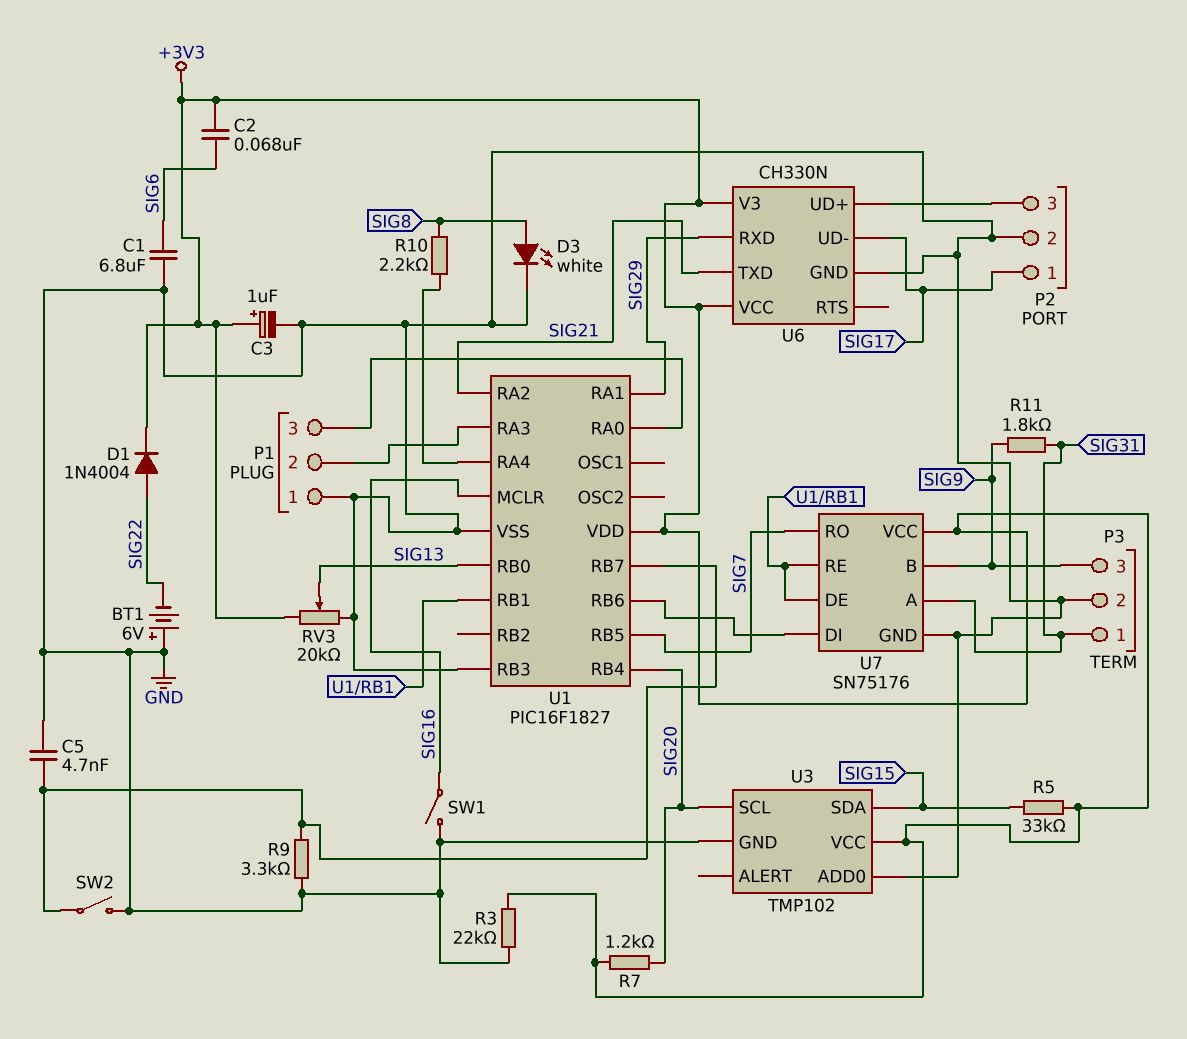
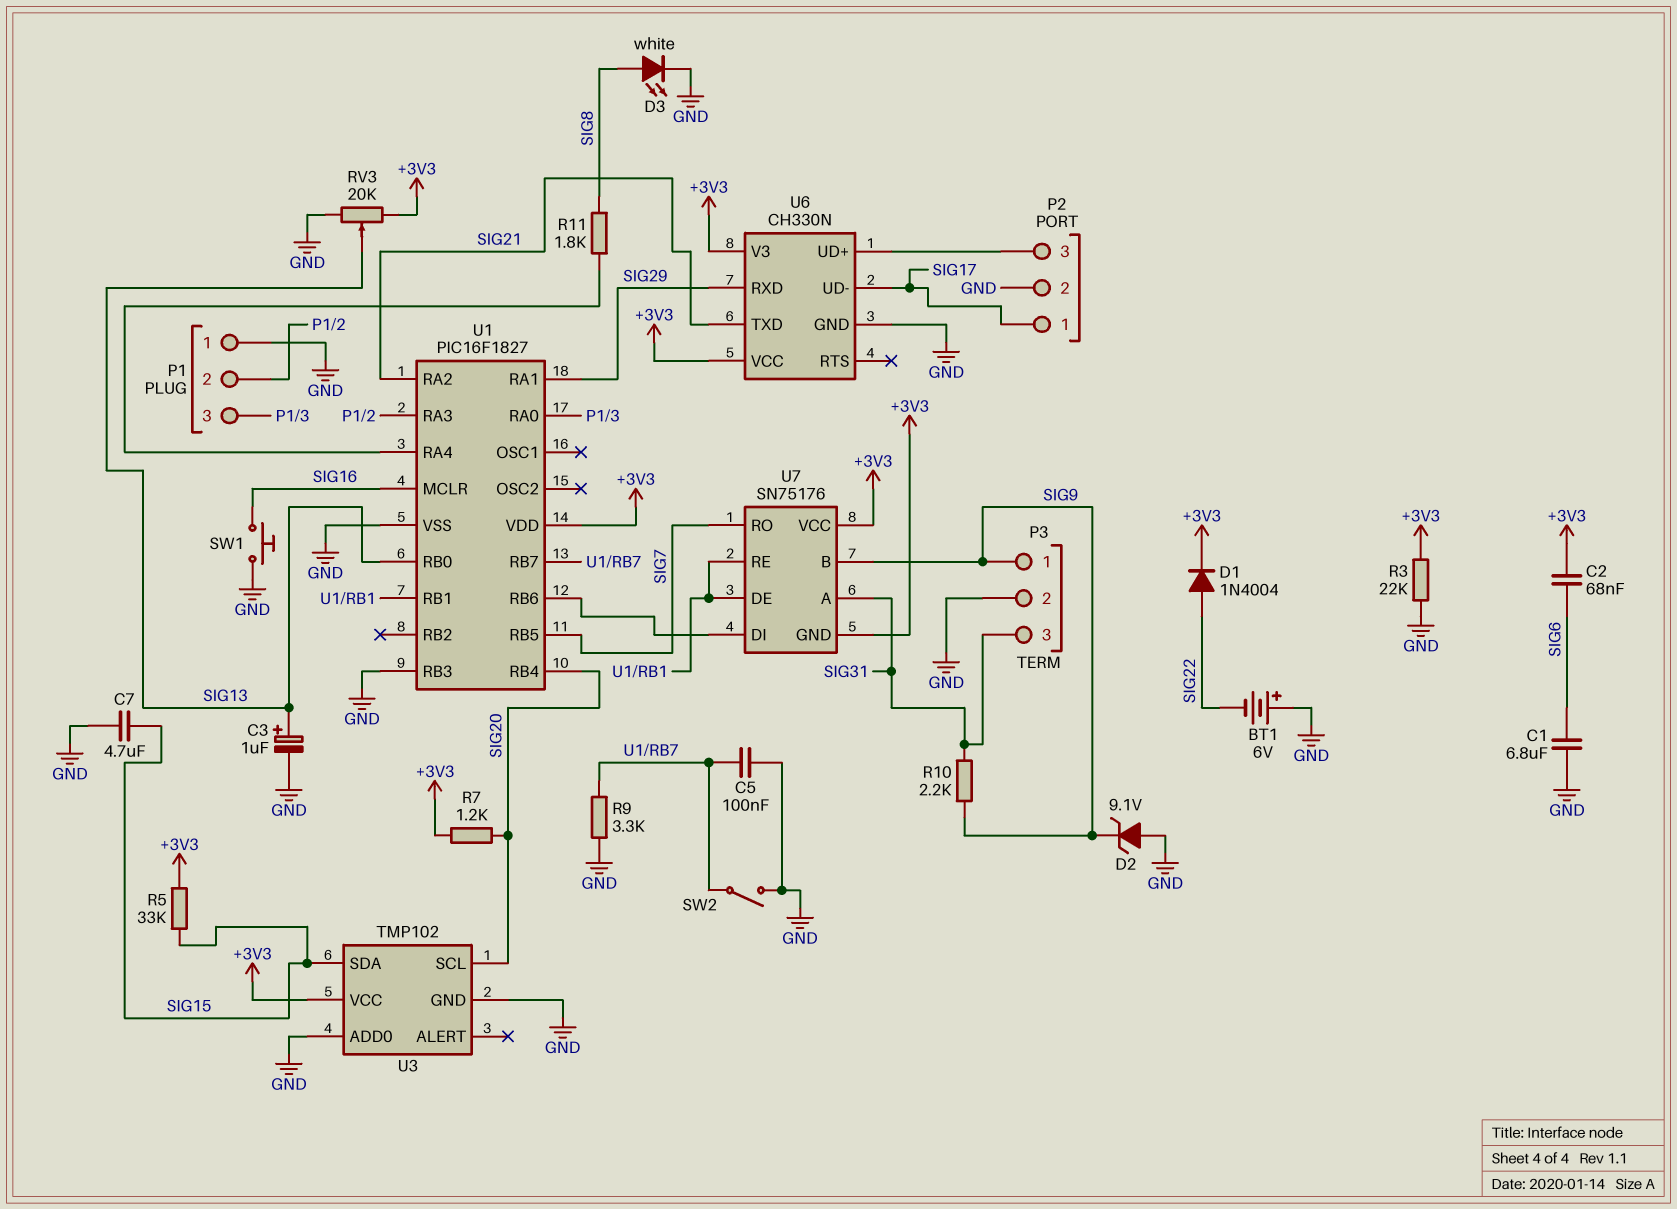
C3: 1uF (plus +3V3, minus GND) -> 1uF (plus SIG13, minus GND)
C5: 4.7nF (GND, U1/RB7) -> 100nF (GND, U1/RB7)
C7: none -> 4.7uF (GND, SIG15)
D2: none -> zener 9.1V (A GND, K SIG9)
P3 pin 1: SIG31 -> SIG9
P3 pin 3: SIG9 -> SIG31
R10: 2.2k (SIG8, U1/RA4) -> 2.2k (SIG9, SIG31)
R11: 1.8k (SIG9, SIG31) -> 1.8k (SIG8, U1/RA4)
SW1: switch (GND, SIG16) -> button (GND, SIG16)
U7 pin GND: GND -> +3V3

